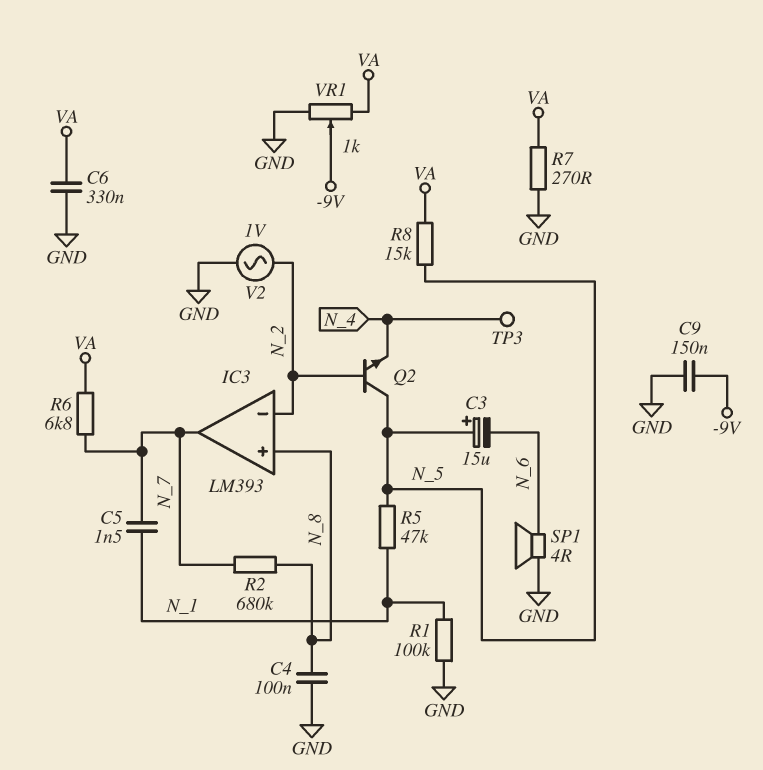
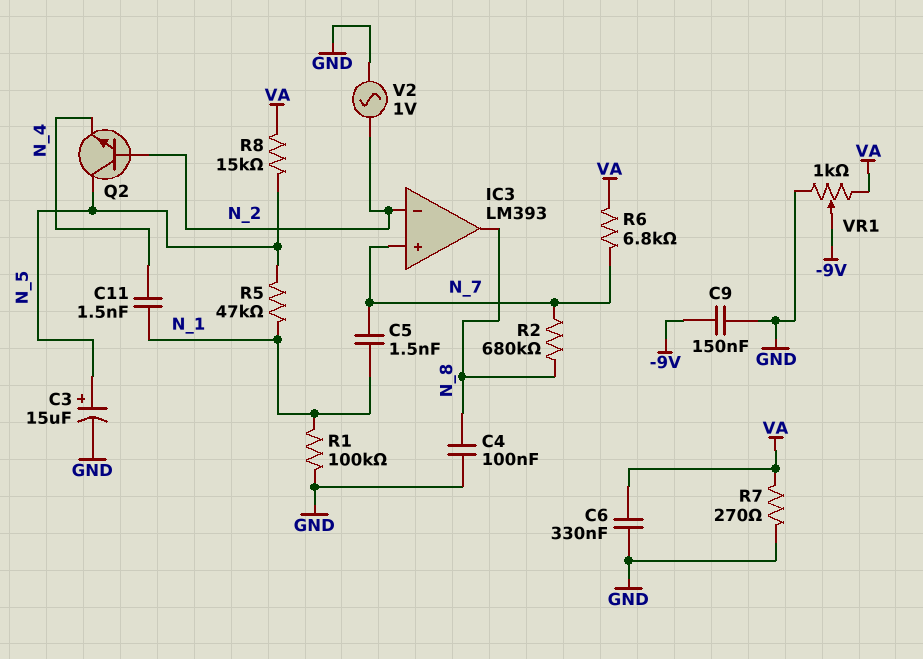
C3: 15uF (plus N_5, minus N_6) -> 15uF (plus N_5, minus GND)
C11: none -> 1.5nF (N_1, N_4)
IC3 pin in+: N_8 -> N_7
IC3 pin out: N_7 -> N_8
SP1: speaker 4R (GND, N_6) -> none
TP3: test point (N_4) -> none

